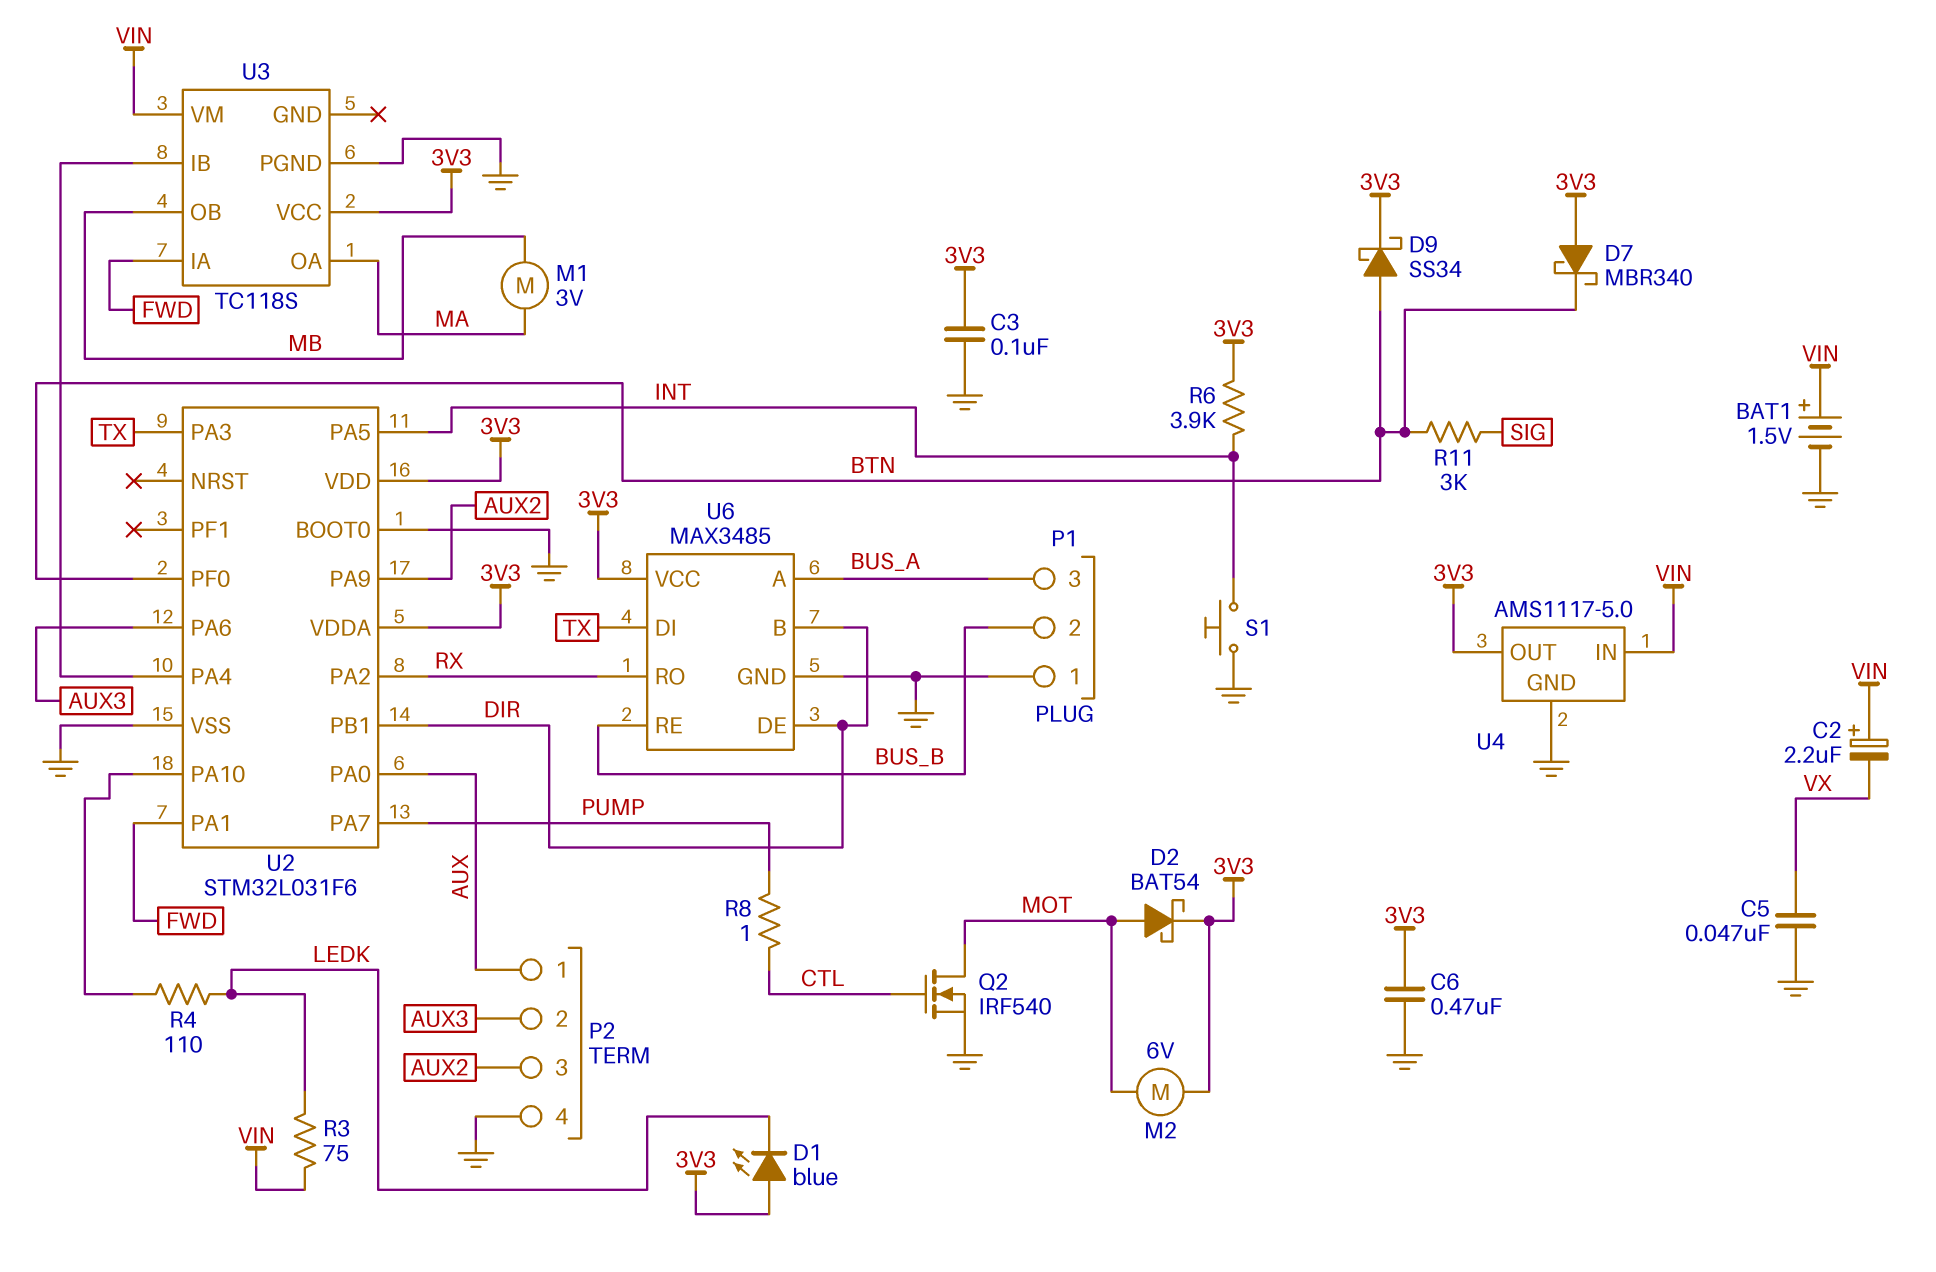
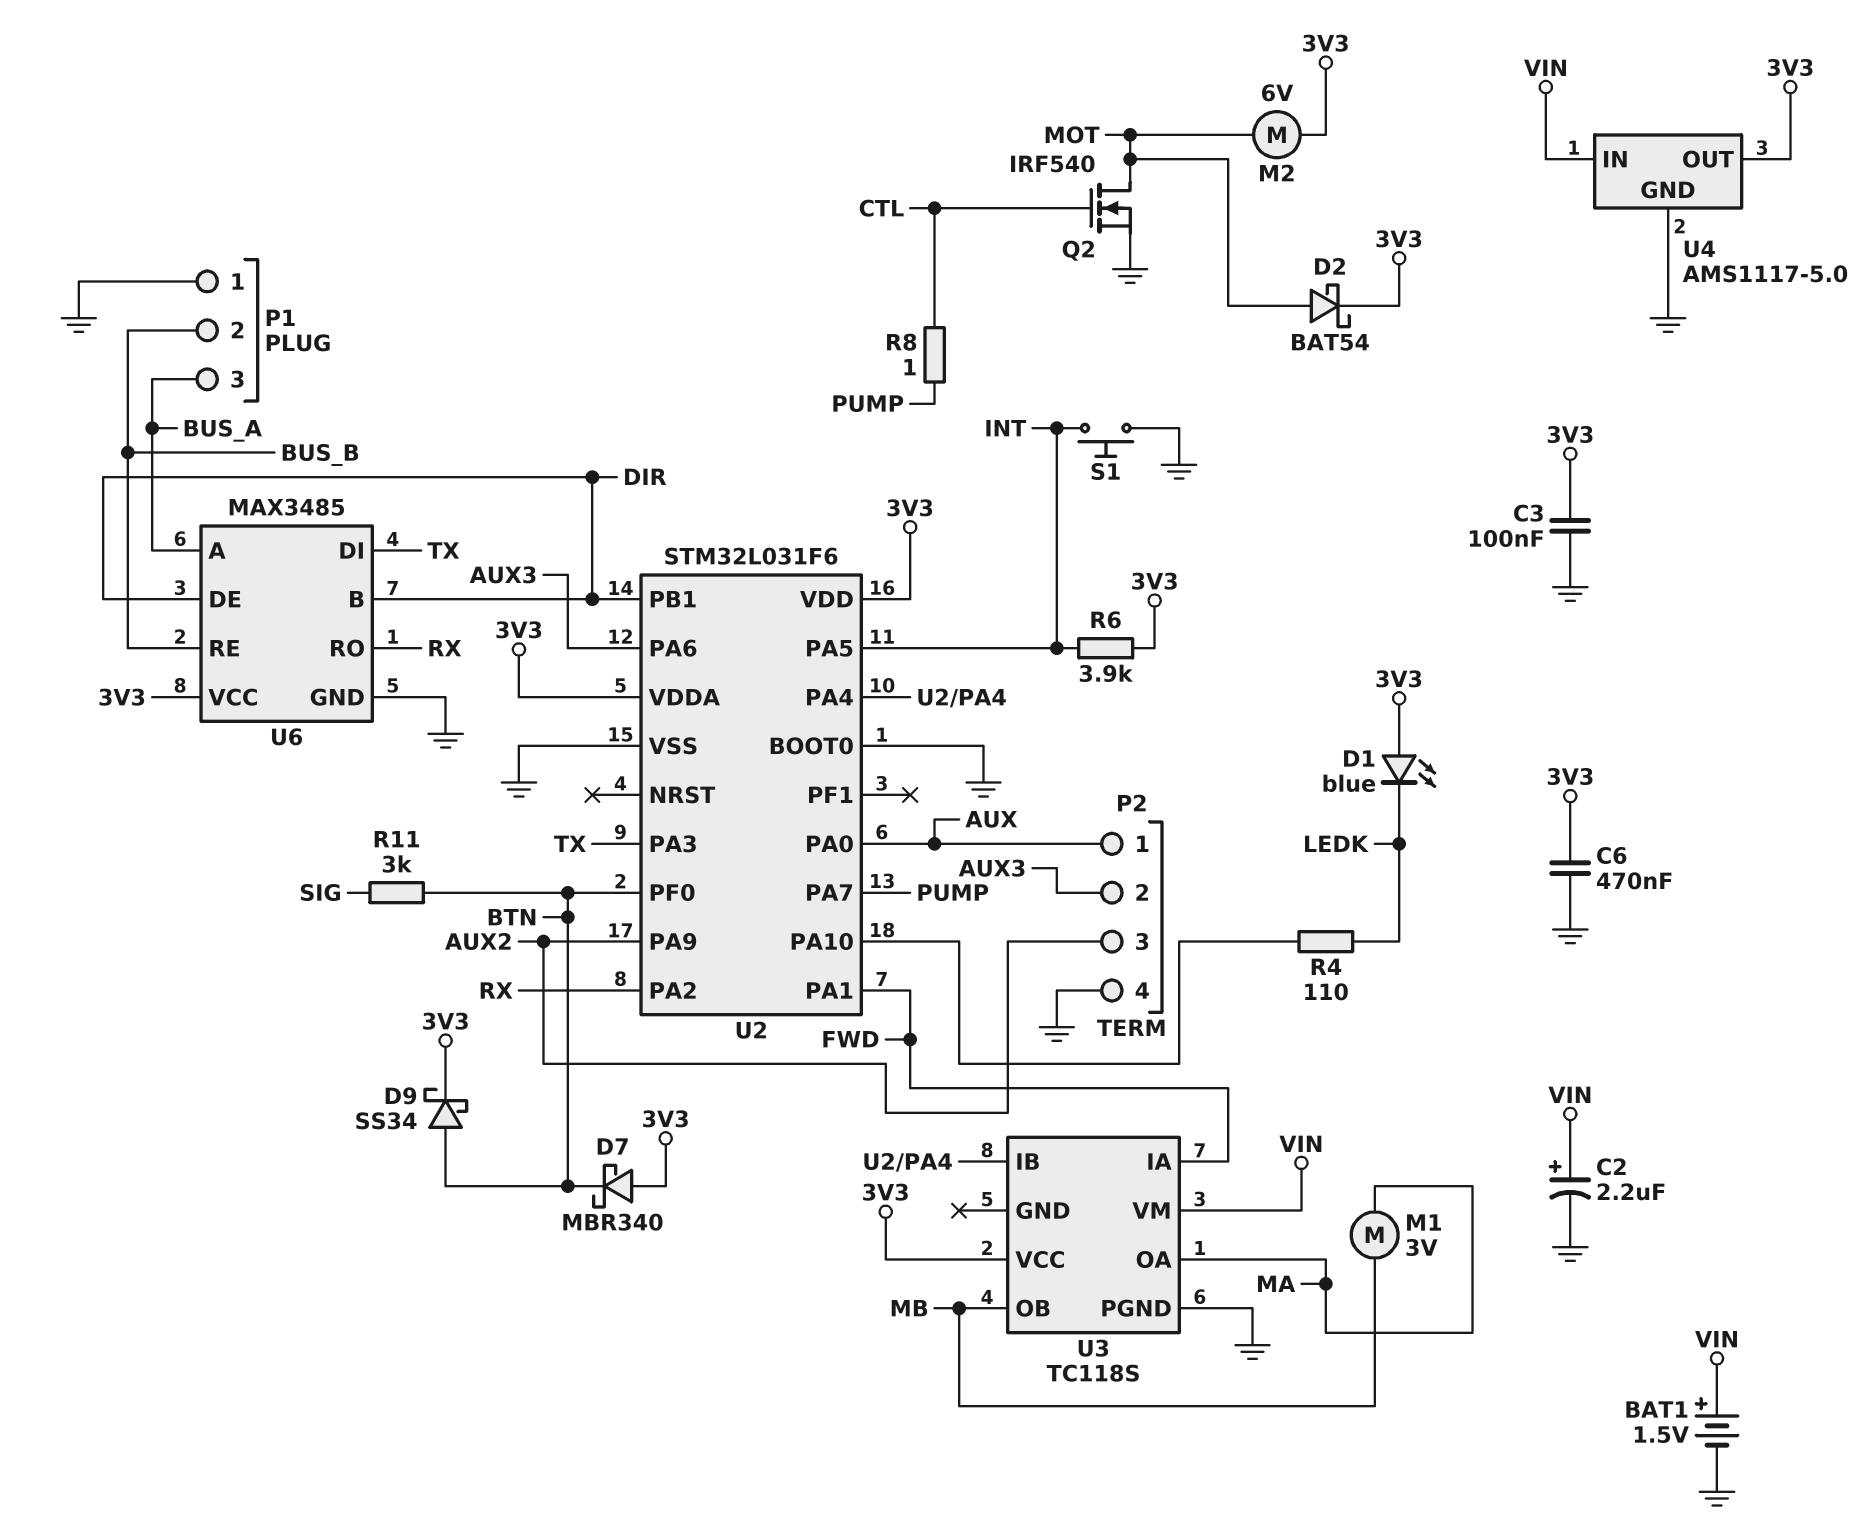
C2: 2.2uF (plus VIN, minus VX) -> 2.2uF (plus VIN, minus GND)
C5: 47nF (GND, VX) -> none
R3: 75 (LEDK, VIN) -> none

